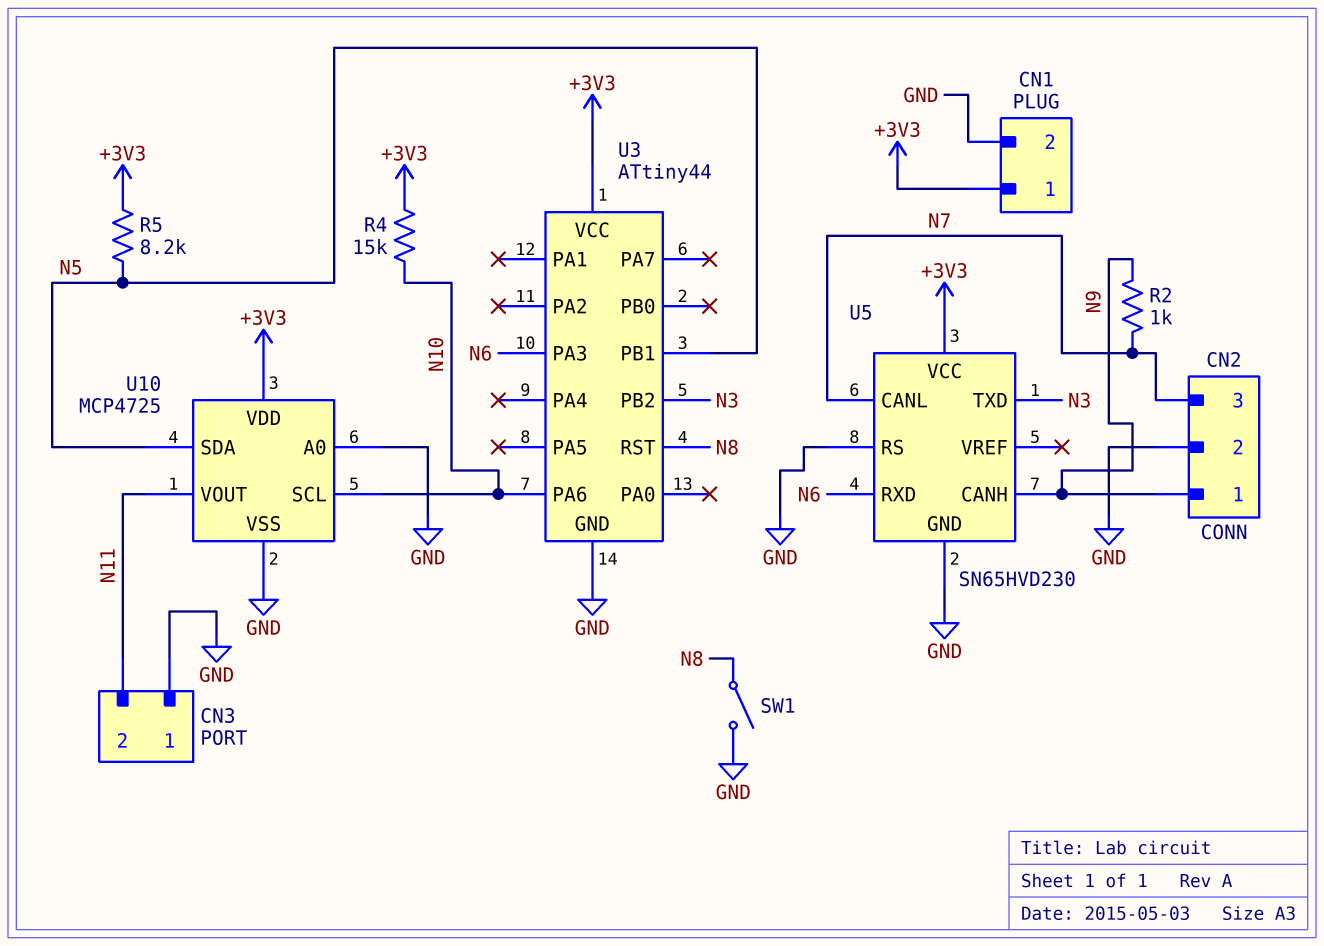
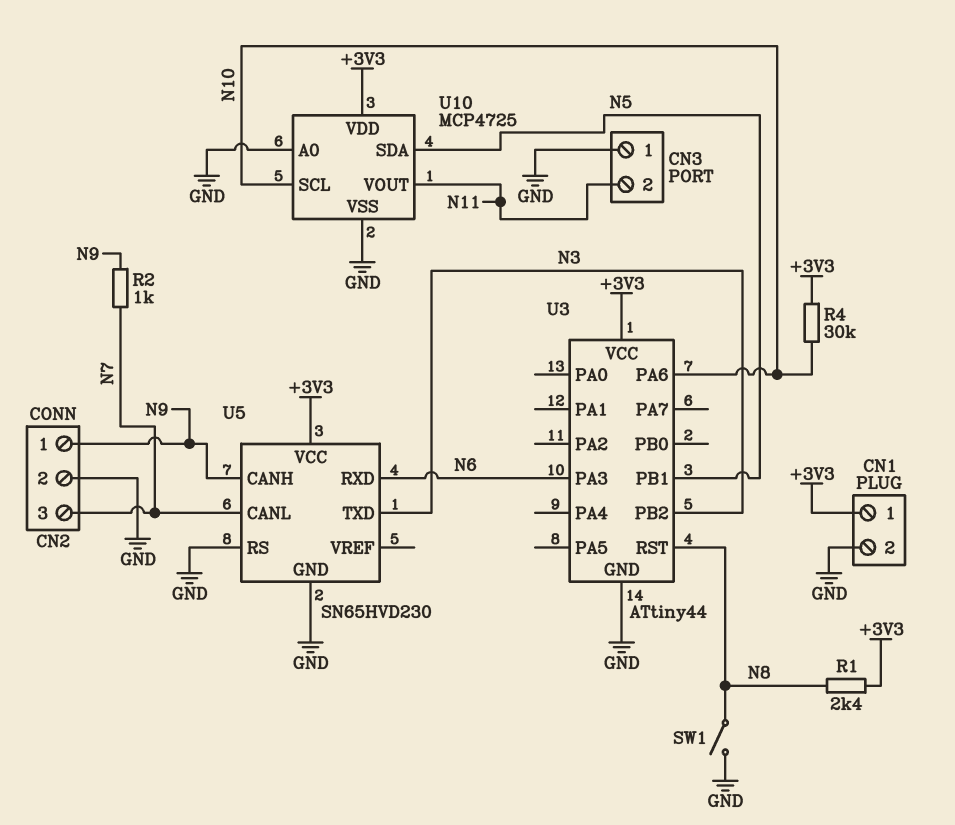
R1: none -> 2.4k (+3V3, N8)
R4: 15k (+3V3, N10) -> 30k (+3V3, N10)
R5: 8.2k (+3V3, N5) -> none

